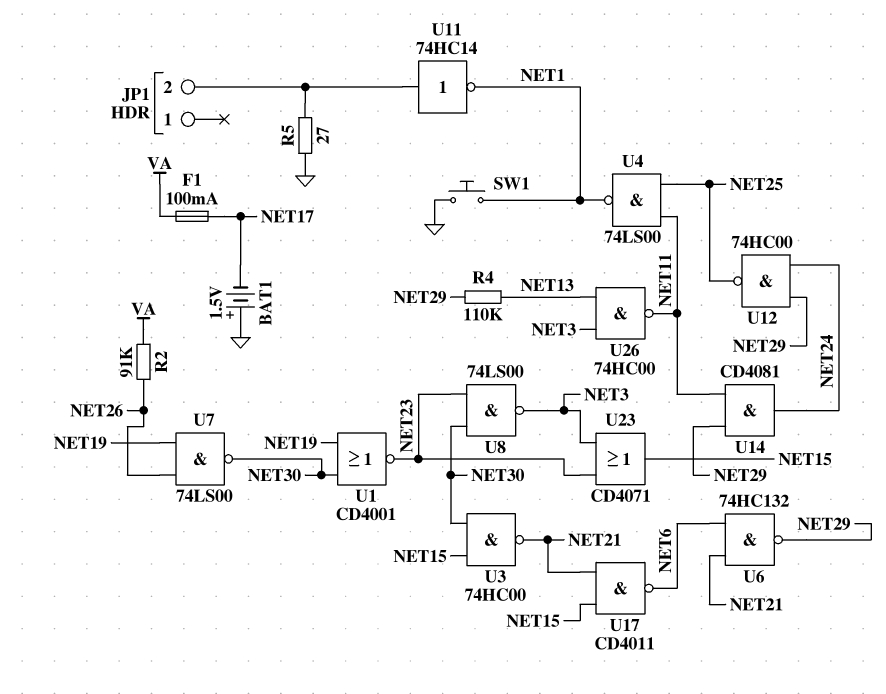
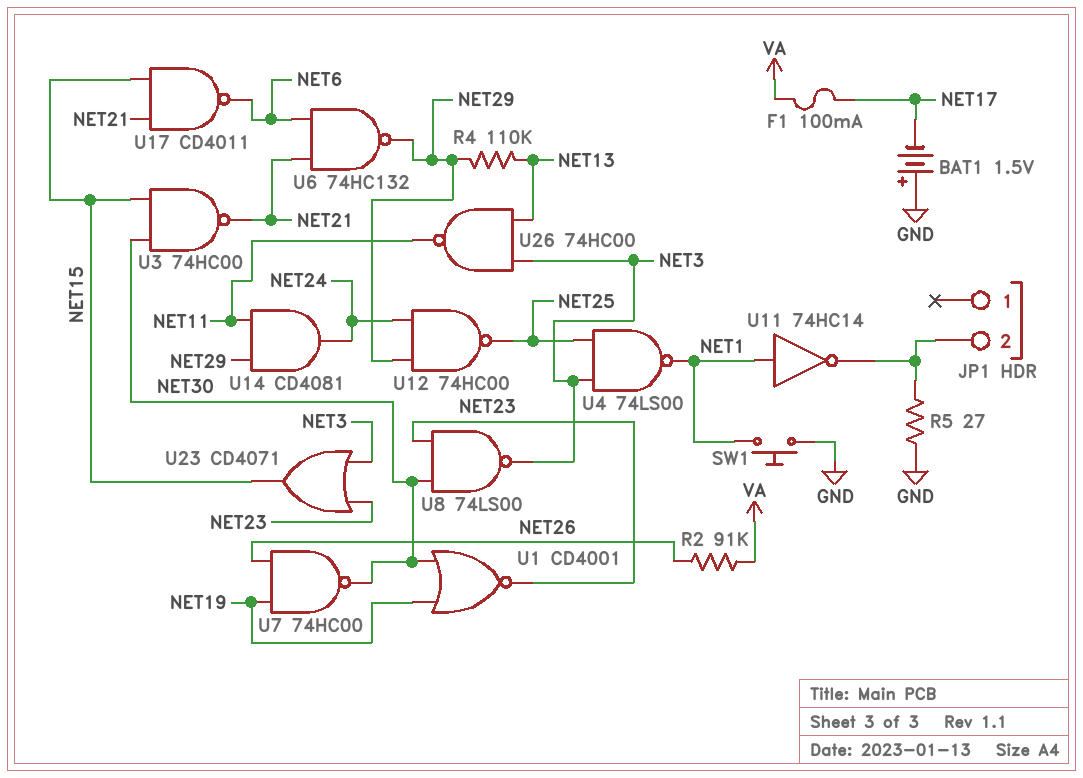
U4: NAND 74LS00 (in NET11, in NET25, out NET1) -> NAND 74LS00 (in NET3, in NET25, out NET1)
U7: NAND 74LS00 (in NET19, in NET26, out NET30) -> NAND 74HC00 (in NET19, in NET26, out NET30)
U11: NOT 74HC14 (in JP1/2, out NET1) -> NOT 74HC14 (in NET1, out JP1/2)

